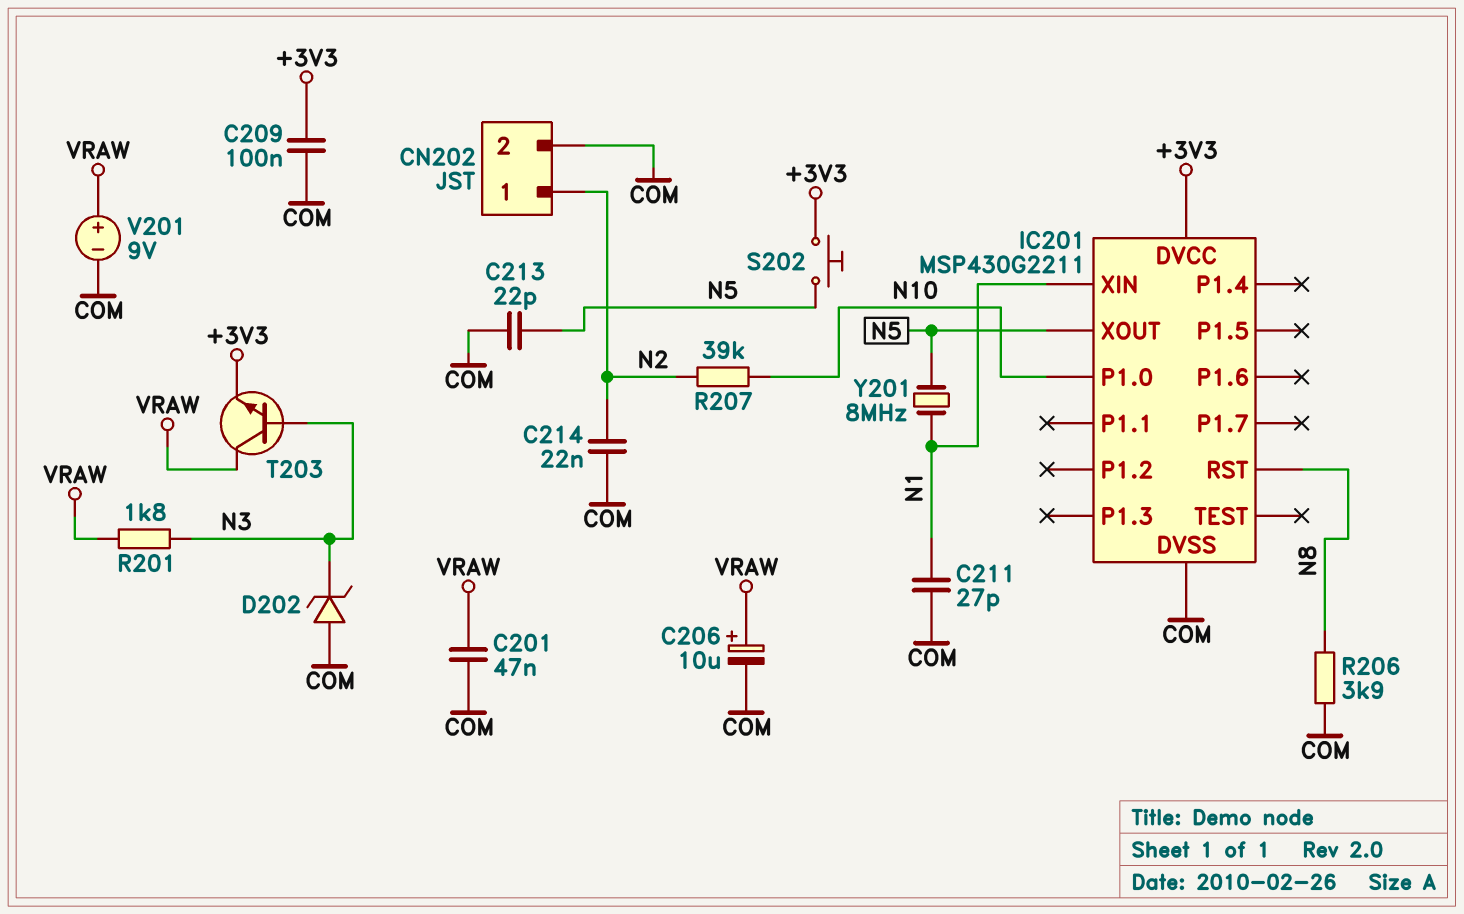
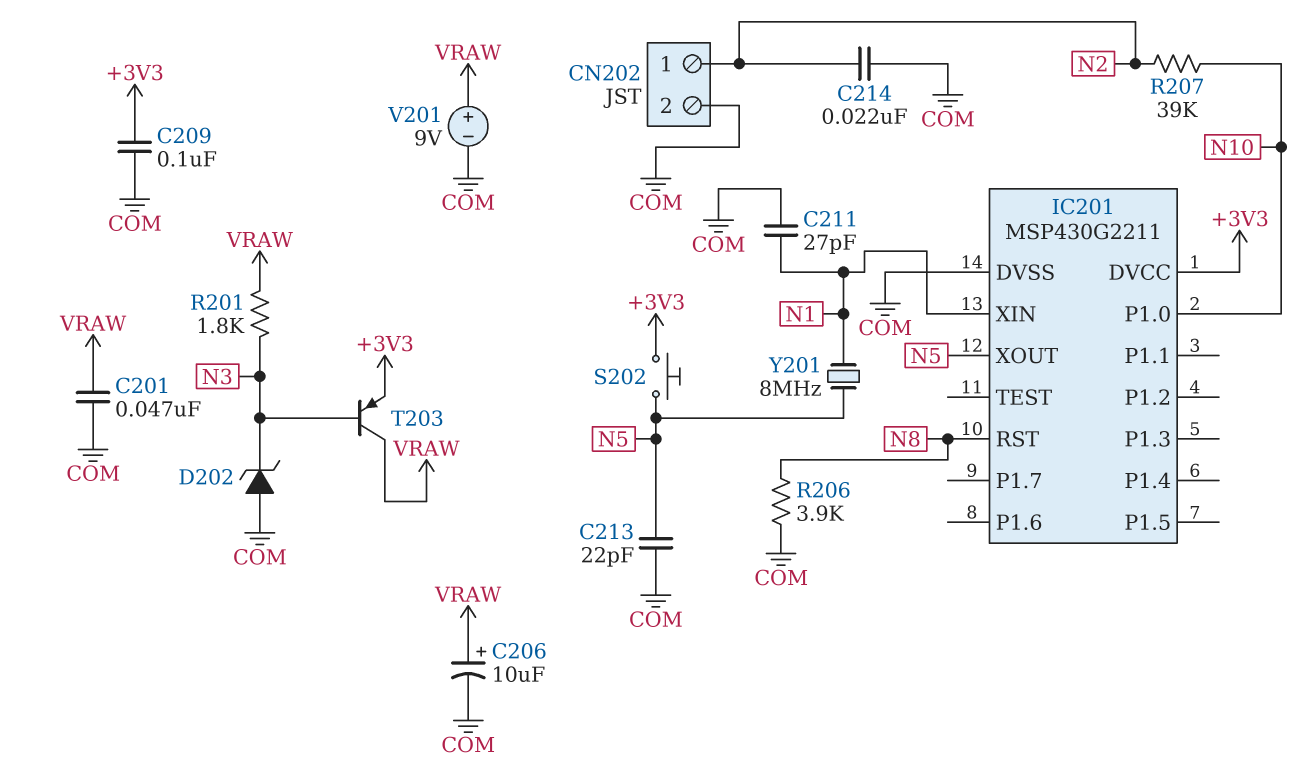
T203: NPN (B N3, C VRAW, E +3V3) -> PNP (B N3, C VRAW, E +3V3)

